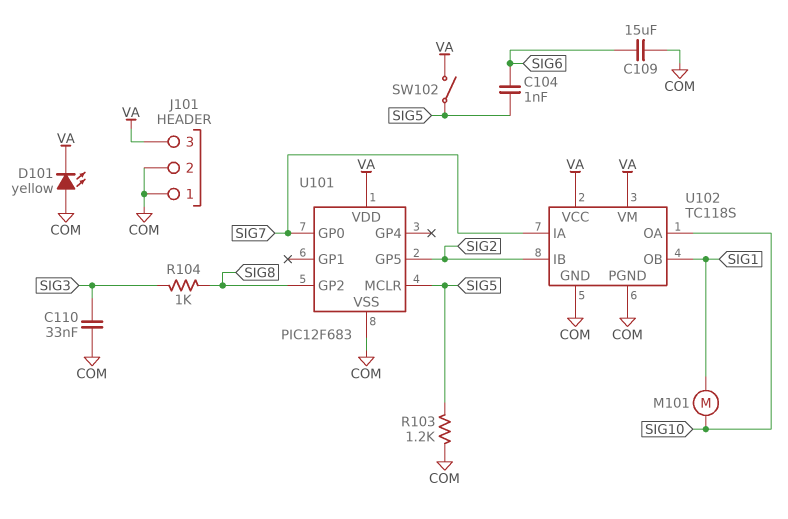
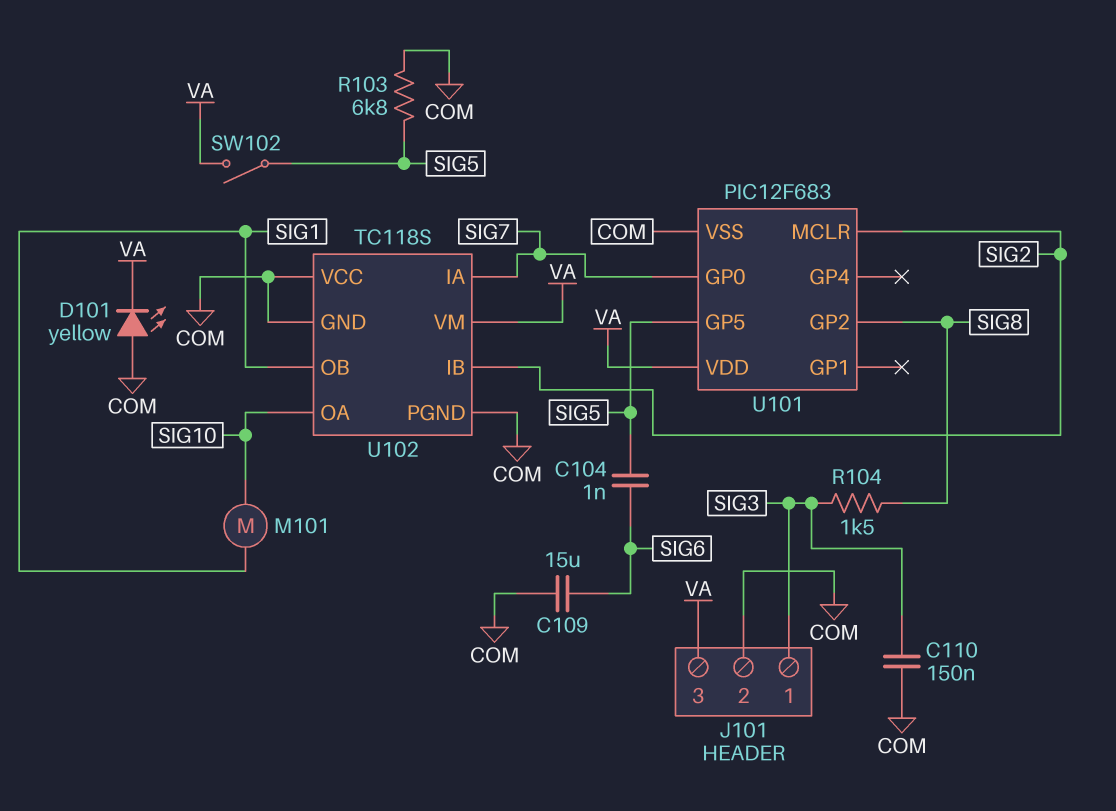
C110: 33nF (COM, SIG3) -> 150nF (COM, SIG3)
J101 pin 1: COM -> SIG3
R103: 1.2k (COM, SIG5) -> 6.8k (COM, SIG5)
R104: 1k (SIG3, SIG8) -> 1.5k (SIG3, SIG8)
U101 pin GP5: SIG2 -> SIG5
U101 pin MCLR: SIG5 -> SIG2
U102 pin VCC: VA -> COM

